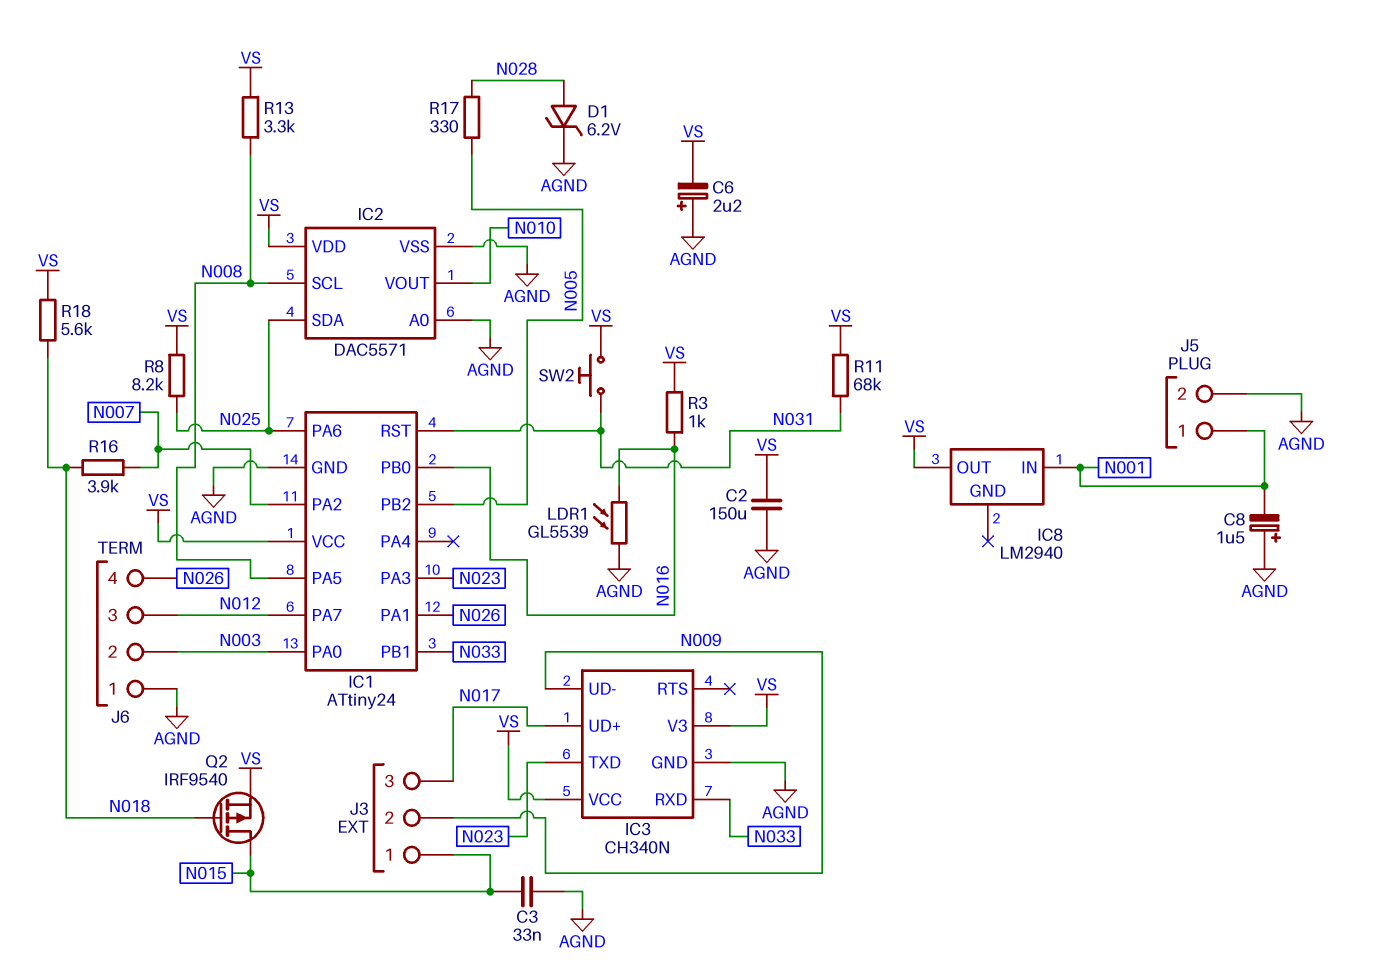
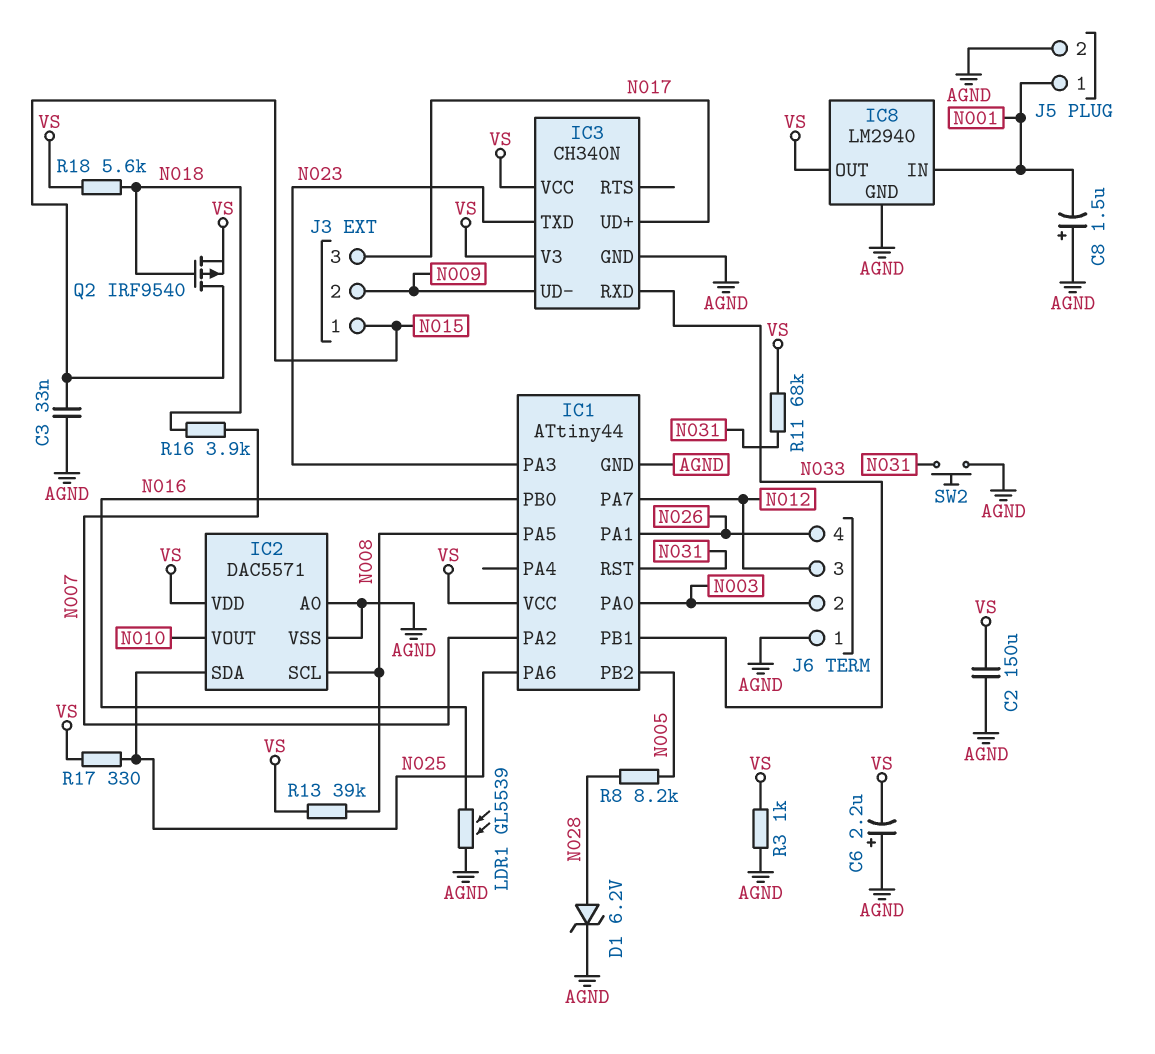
IC1: ATtiny24 -> ATtiny44
IC8 pin GND: none -> AGND
R3: 1k (N016, VS) -> 1k (AGND, VS)
R8: 8.2k (N025, VS) -> 8.2k (N005, N028)
R13: 3.3k (N008, VS) -> 39k (N008, VS)
R17: 330 (N005, N028) -> 330 (N025, VS)
SW2: button (N031, VS) -> button (AGND, N031)

